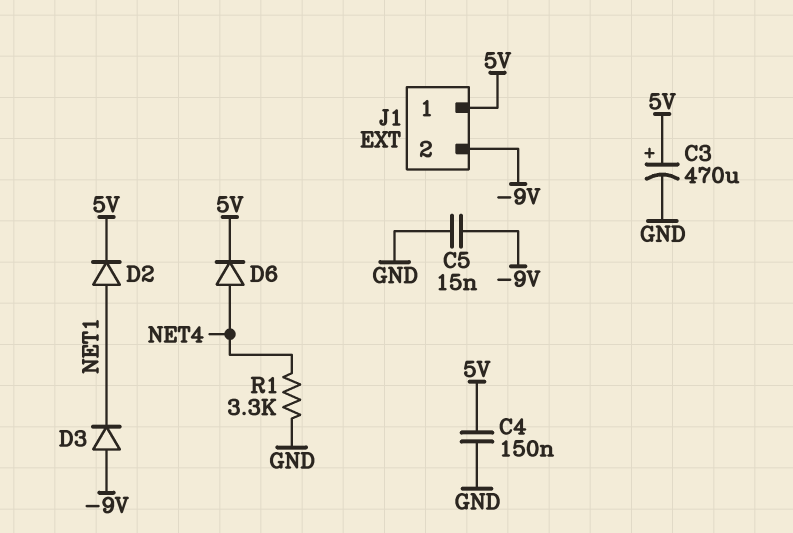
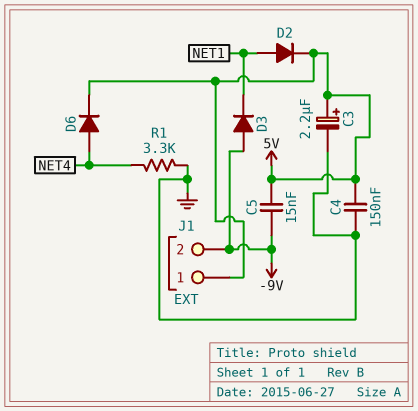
C3: 470uF (plus 5V, minus GND) -> 2.2uF (plus 5V, minus GND)
C5: 15nF (-9V, GND) -> 15nF (-9V, 5V)

